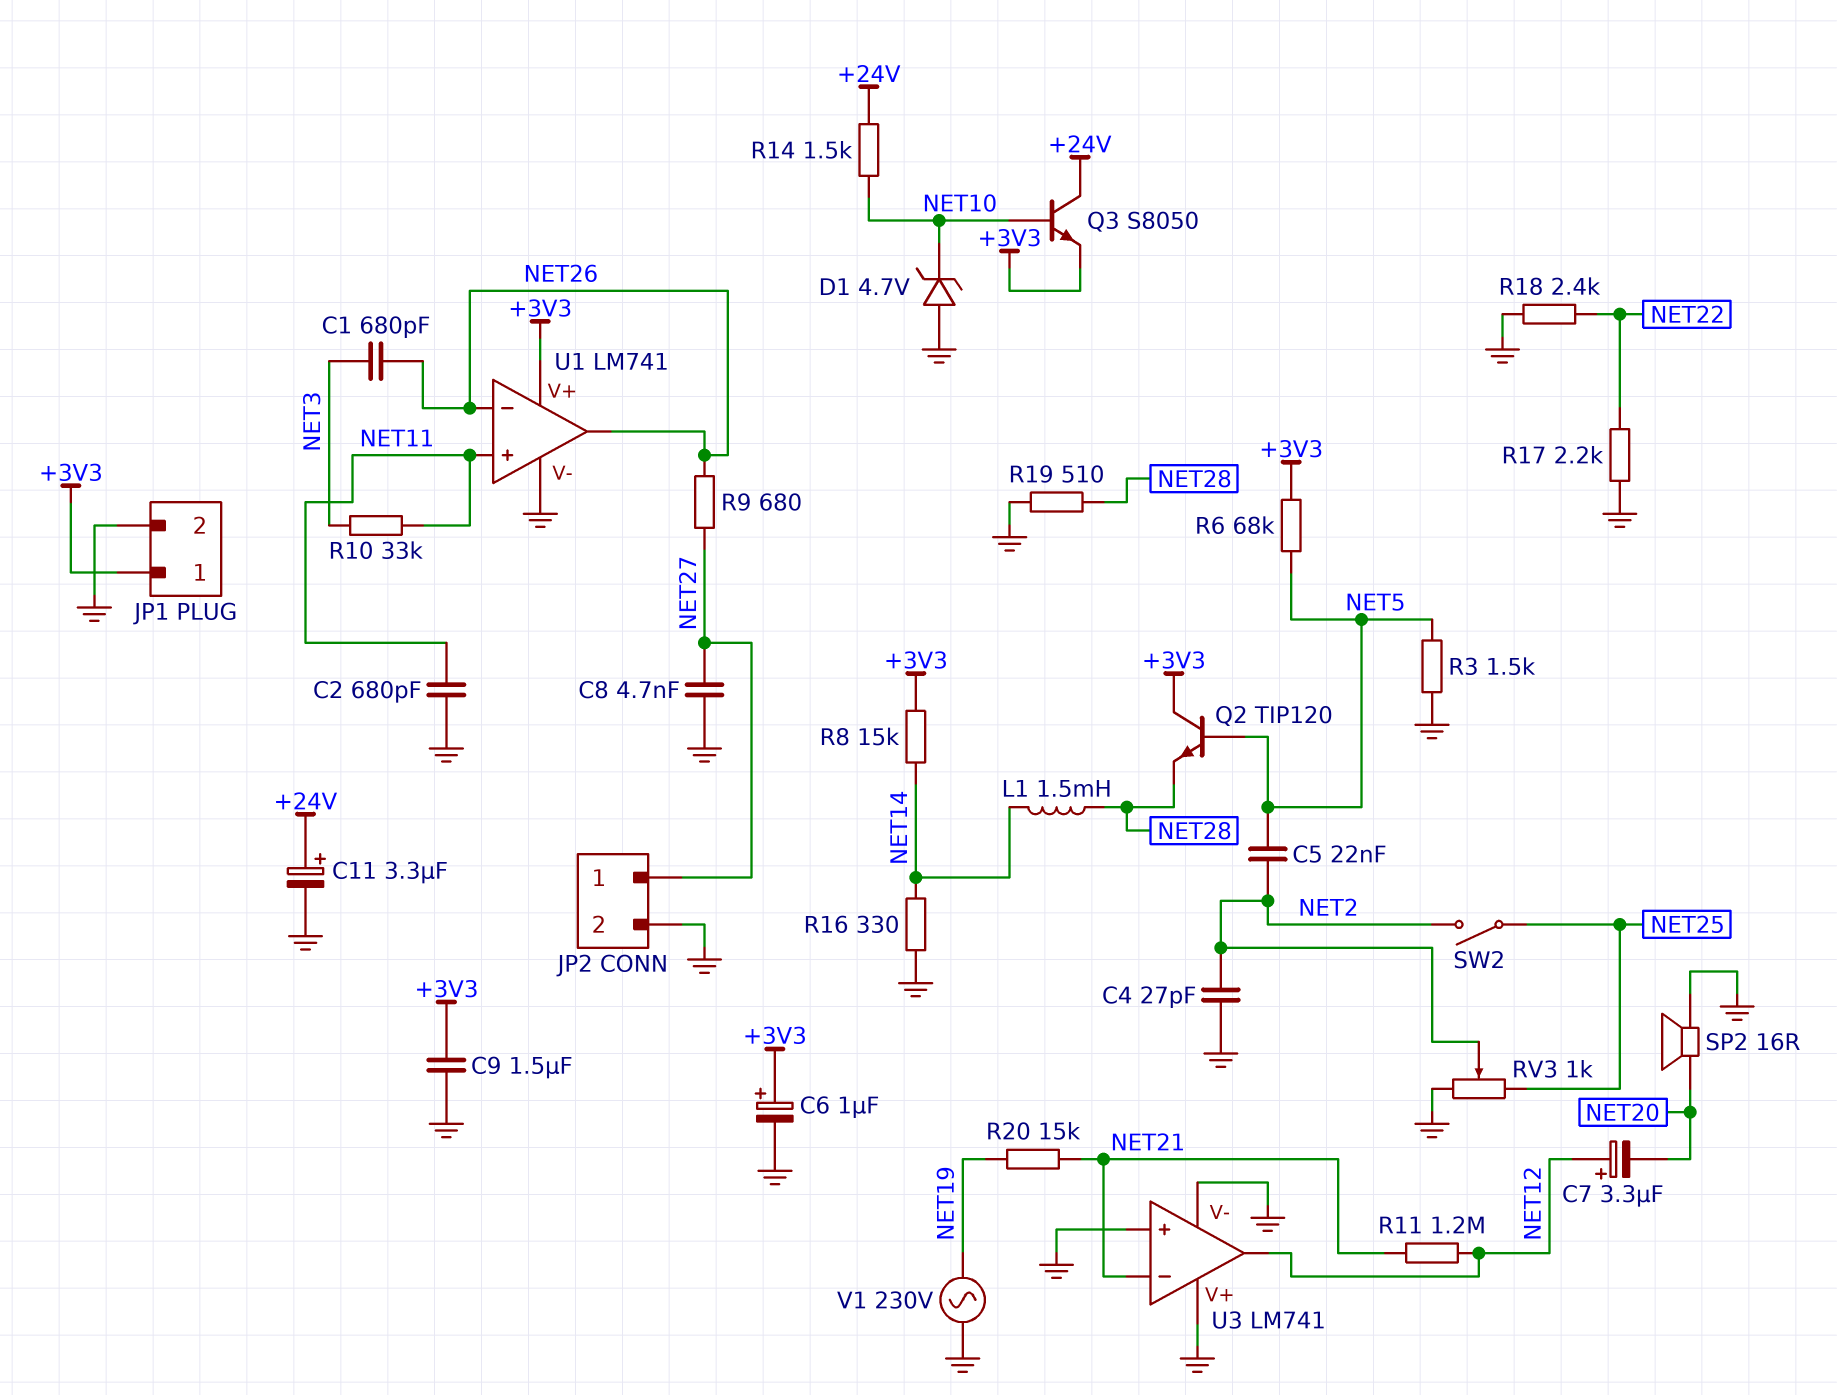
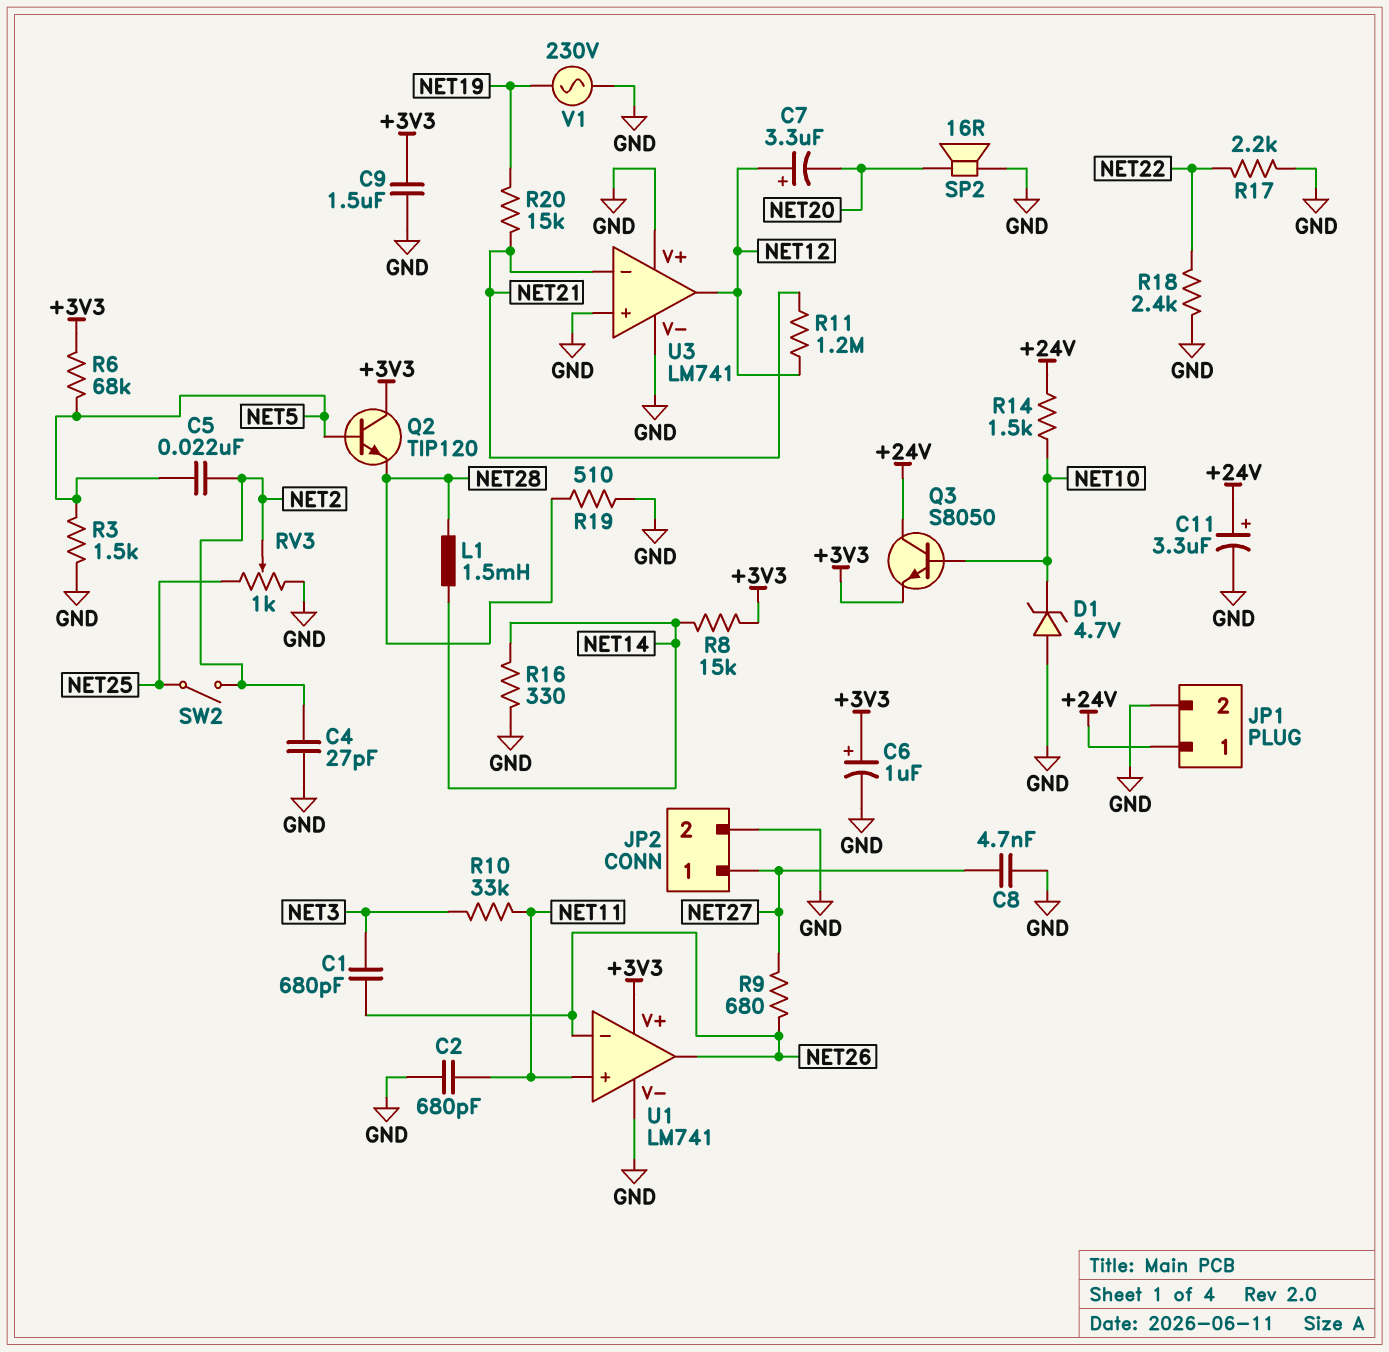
JP1 pin 1: +3V3 -> +24V

